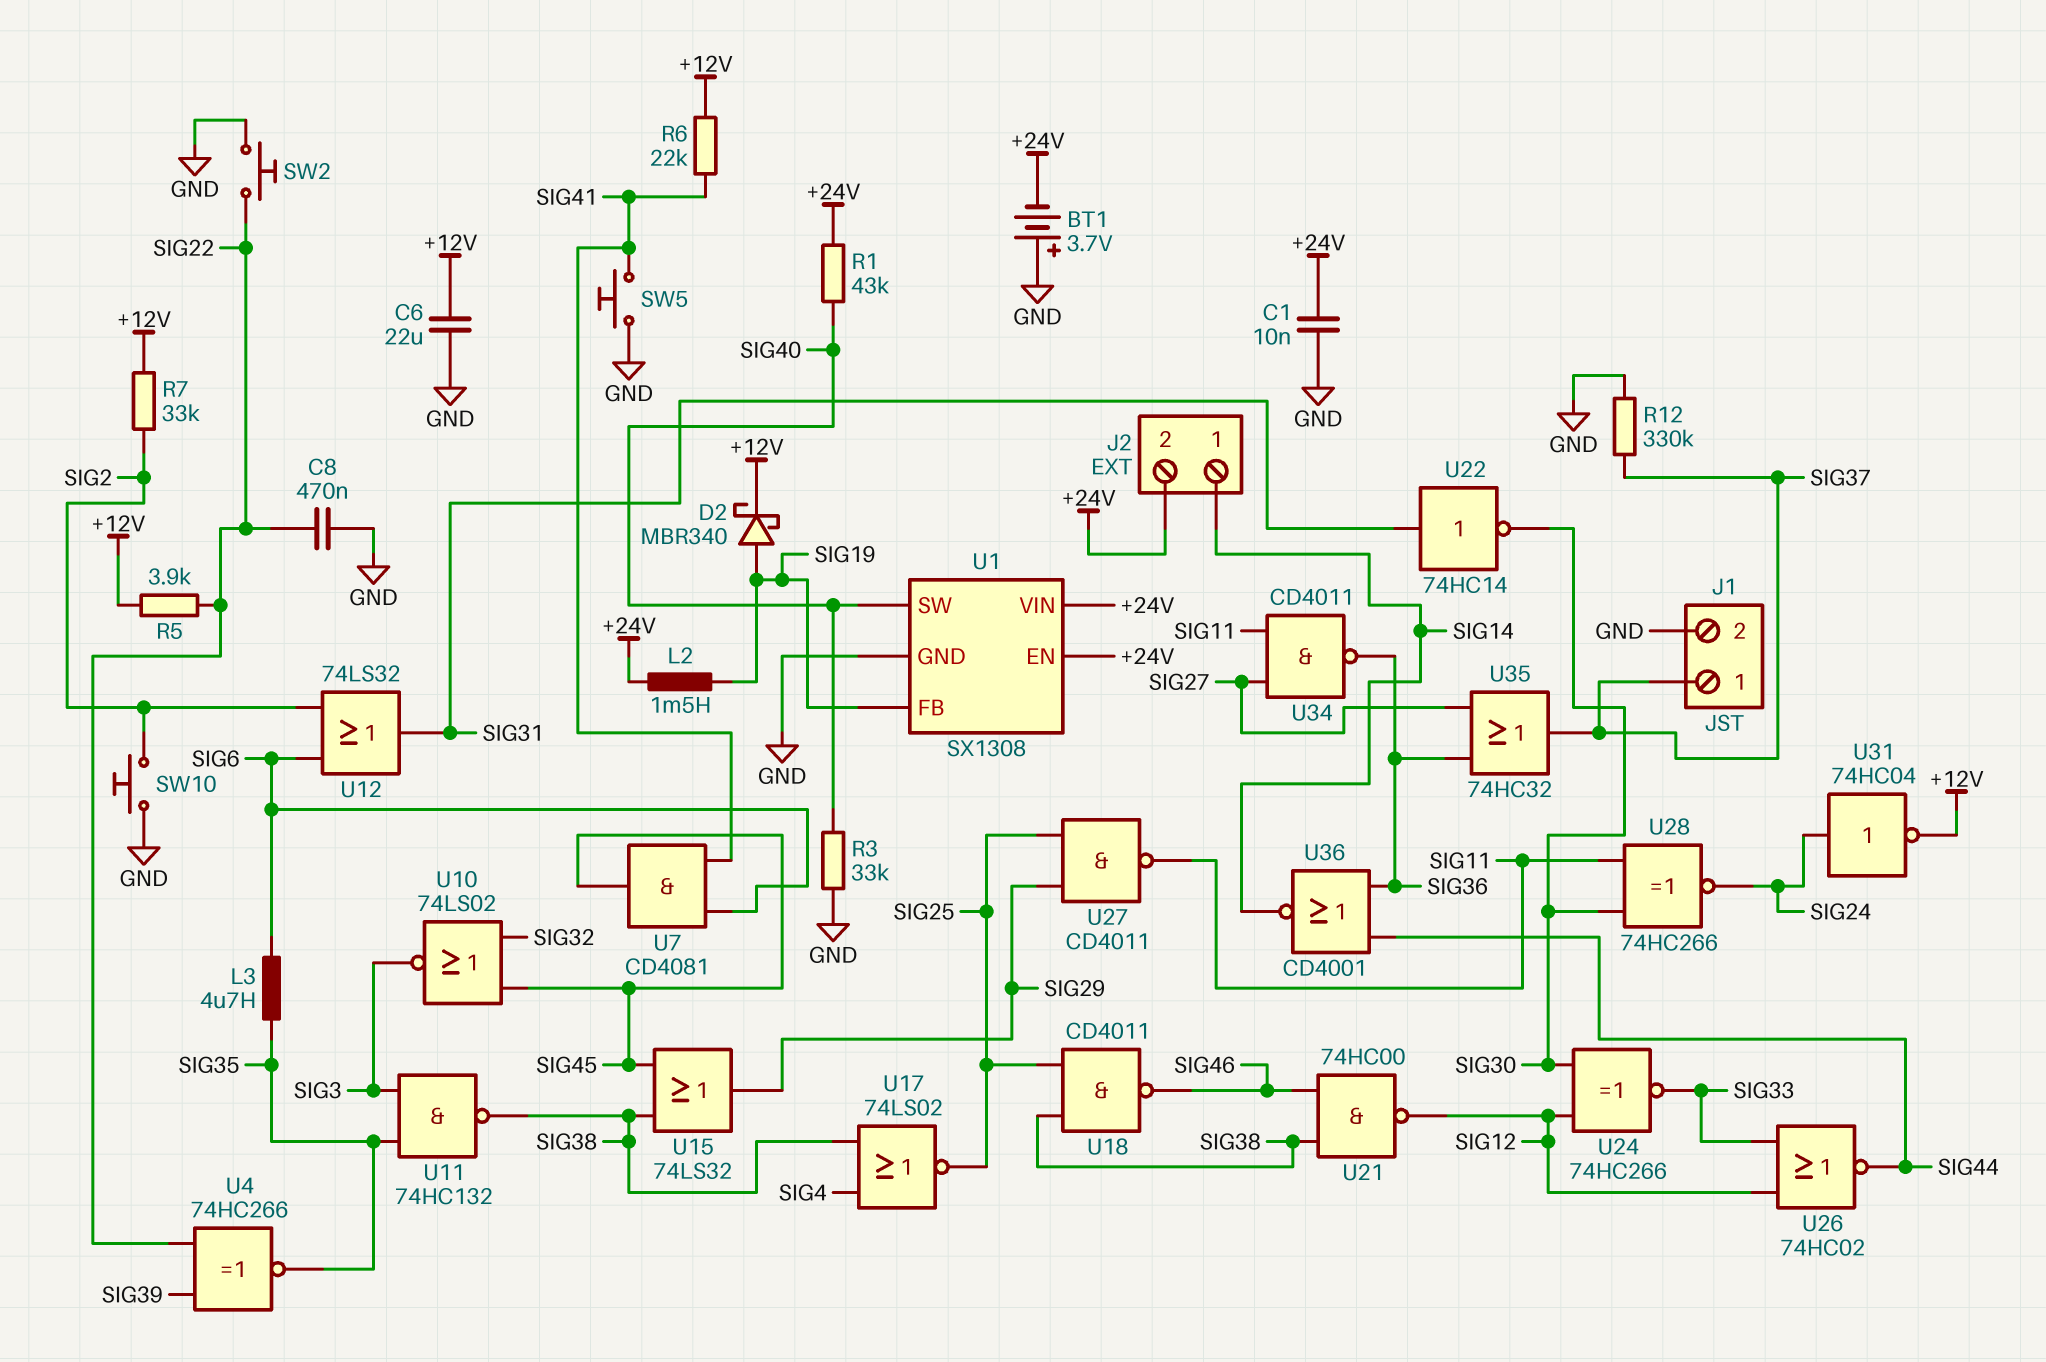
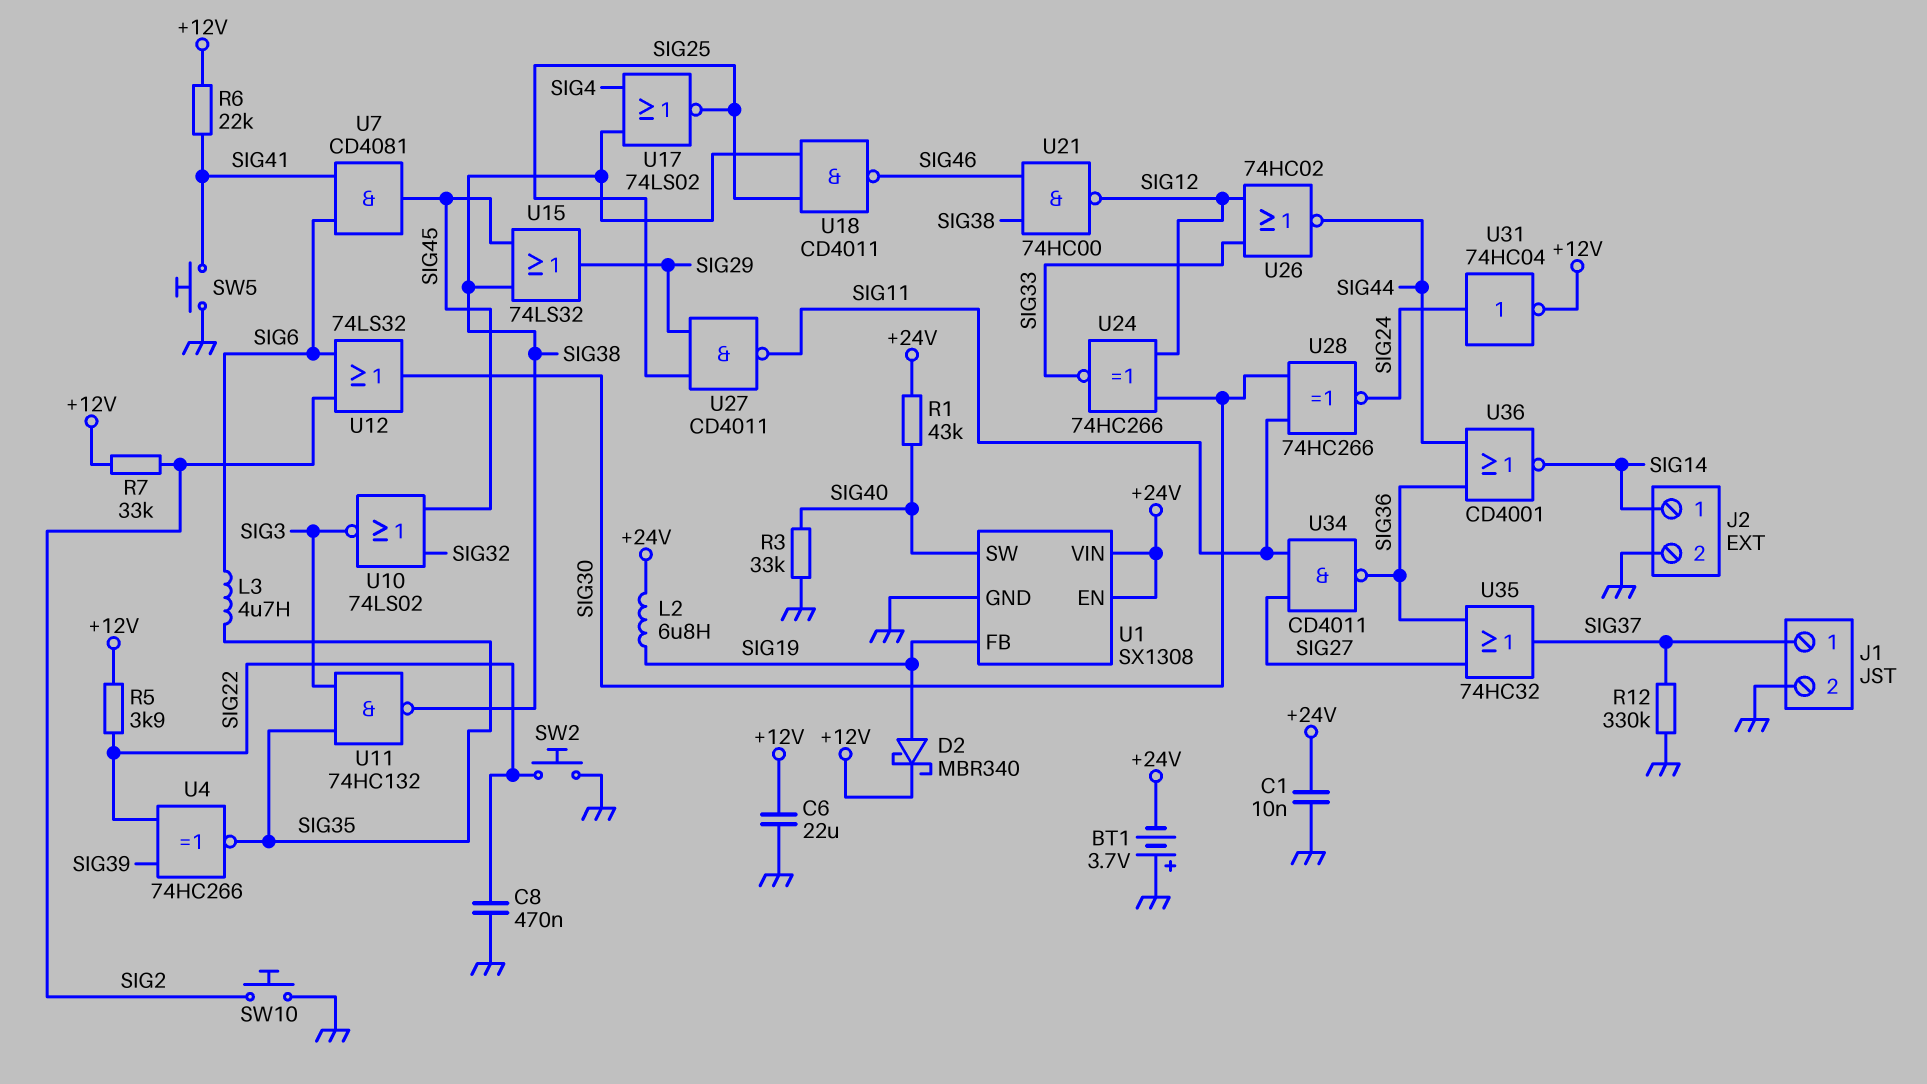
J2 pin 2: +24V -> GND
L2: 1.5mH (+24V, SIG19) -> 6.8uH (+24V, SIG19)
U12: OR 74LS32 (in SIG2, in SIG6, out SIG31) -> OR 74LS32 (in SIG2, in SIG6, out SIG30)
U22: NOT 74HC14 (in SIG31, out SIG30) -> none

